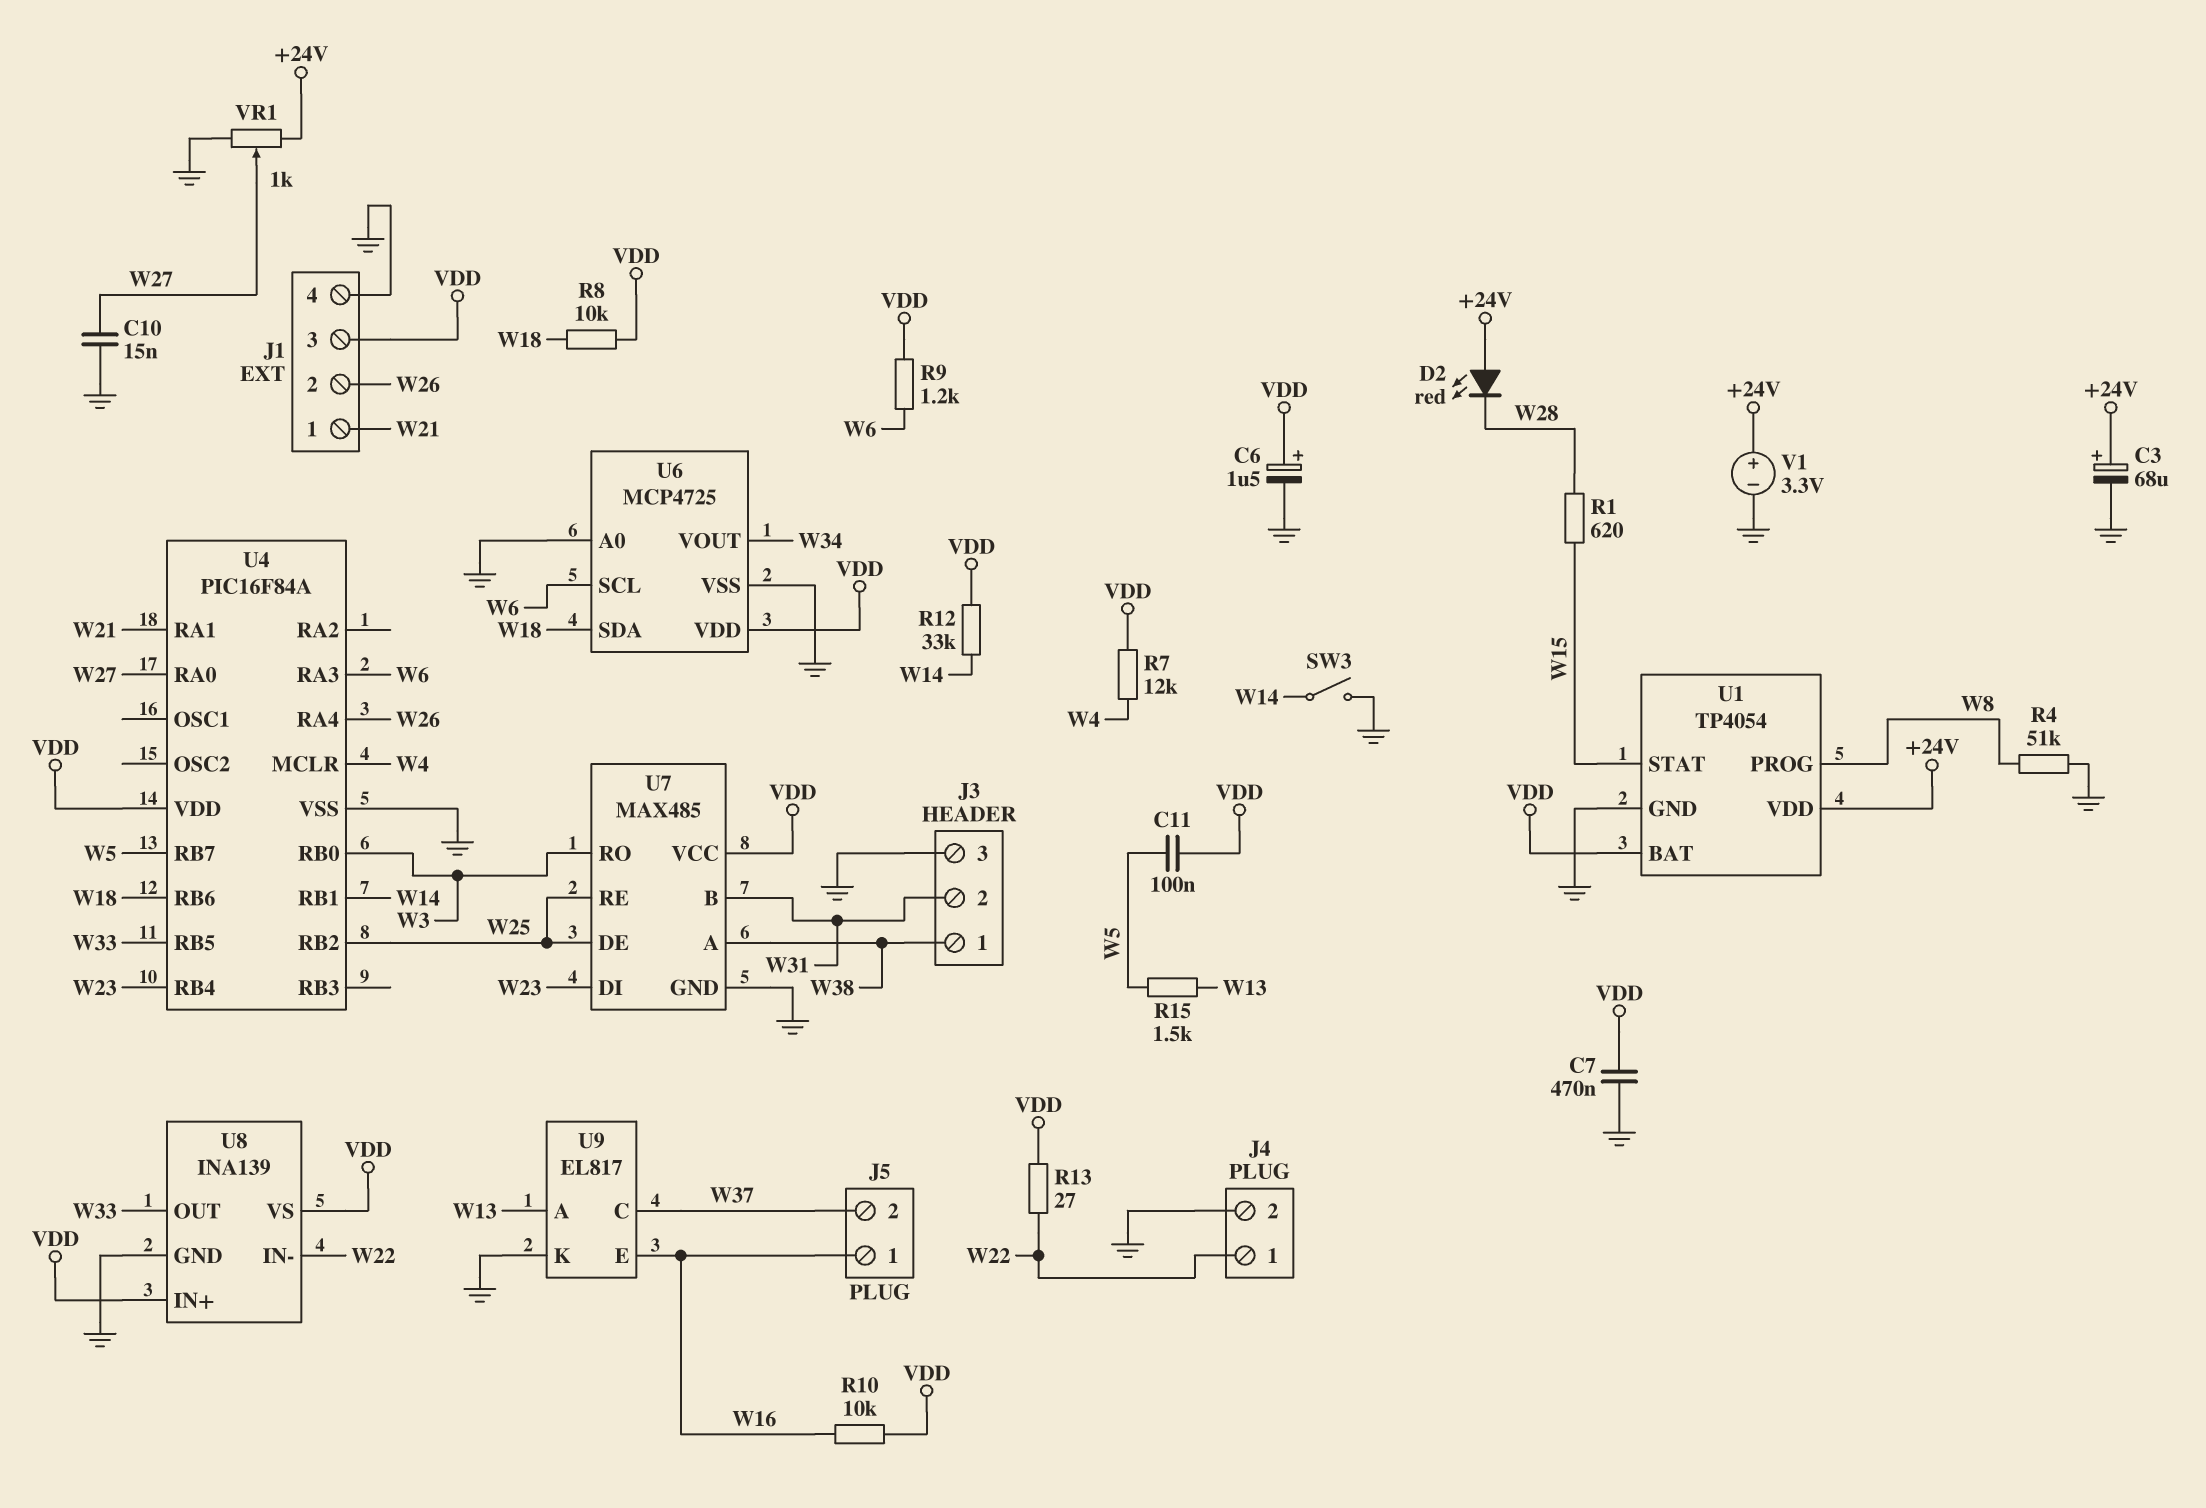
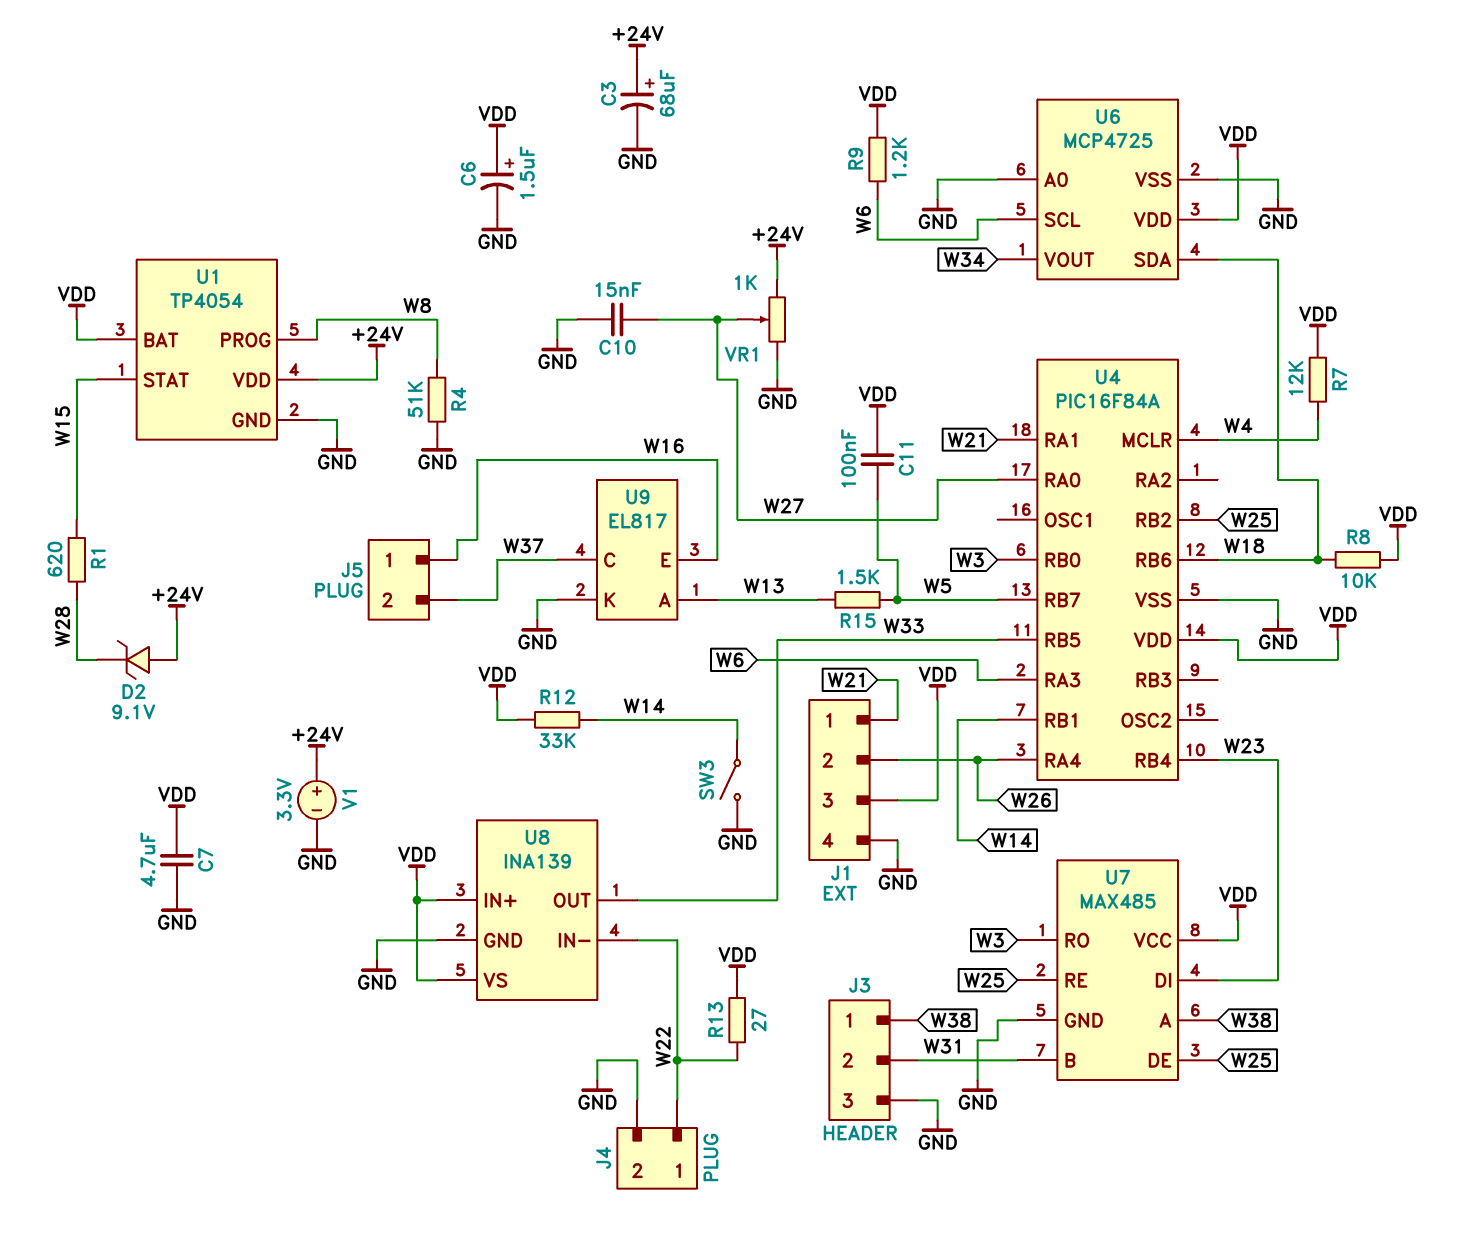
C7: 470nF (GND, VDD) -> 4.7uF (GND, VDD)
D2: LED red (A +24V, K W28) -> zener 9.1V (A +24V, K W28)
R10: 10k (VDD, W16) -> none

